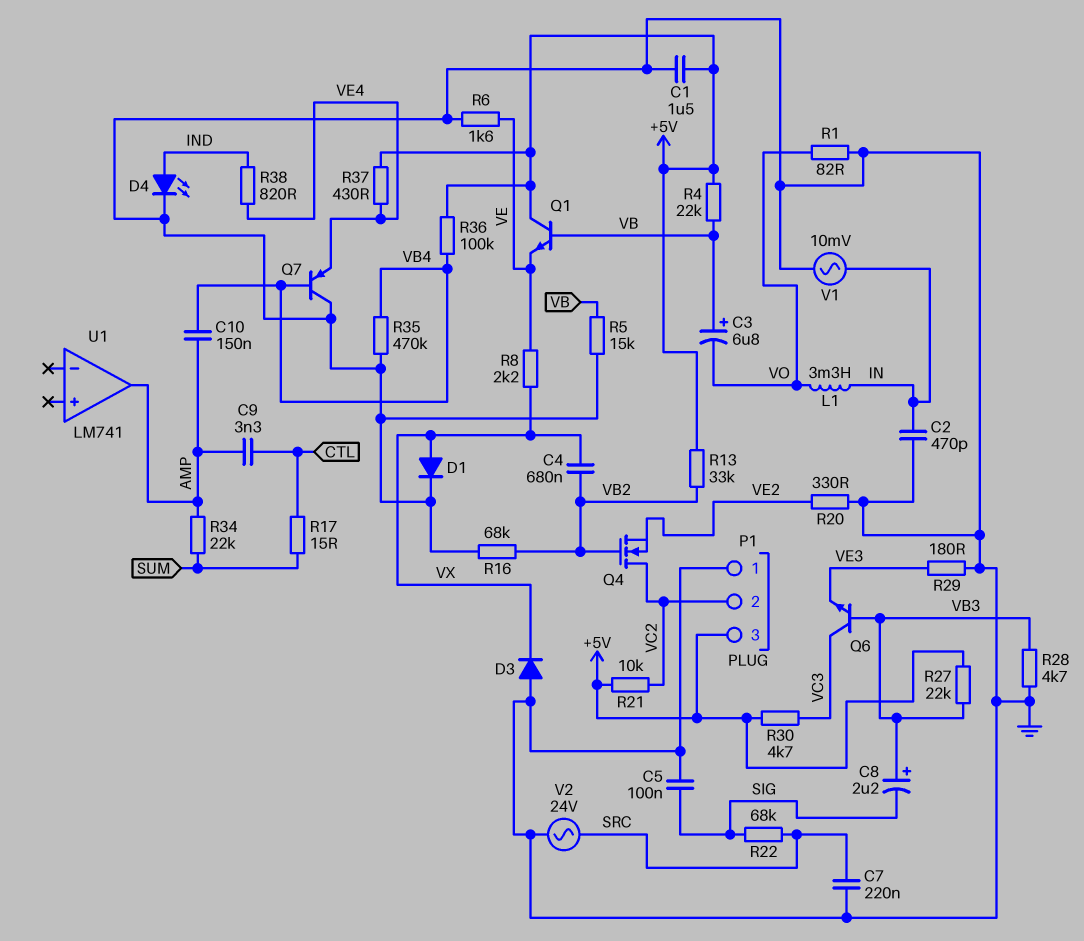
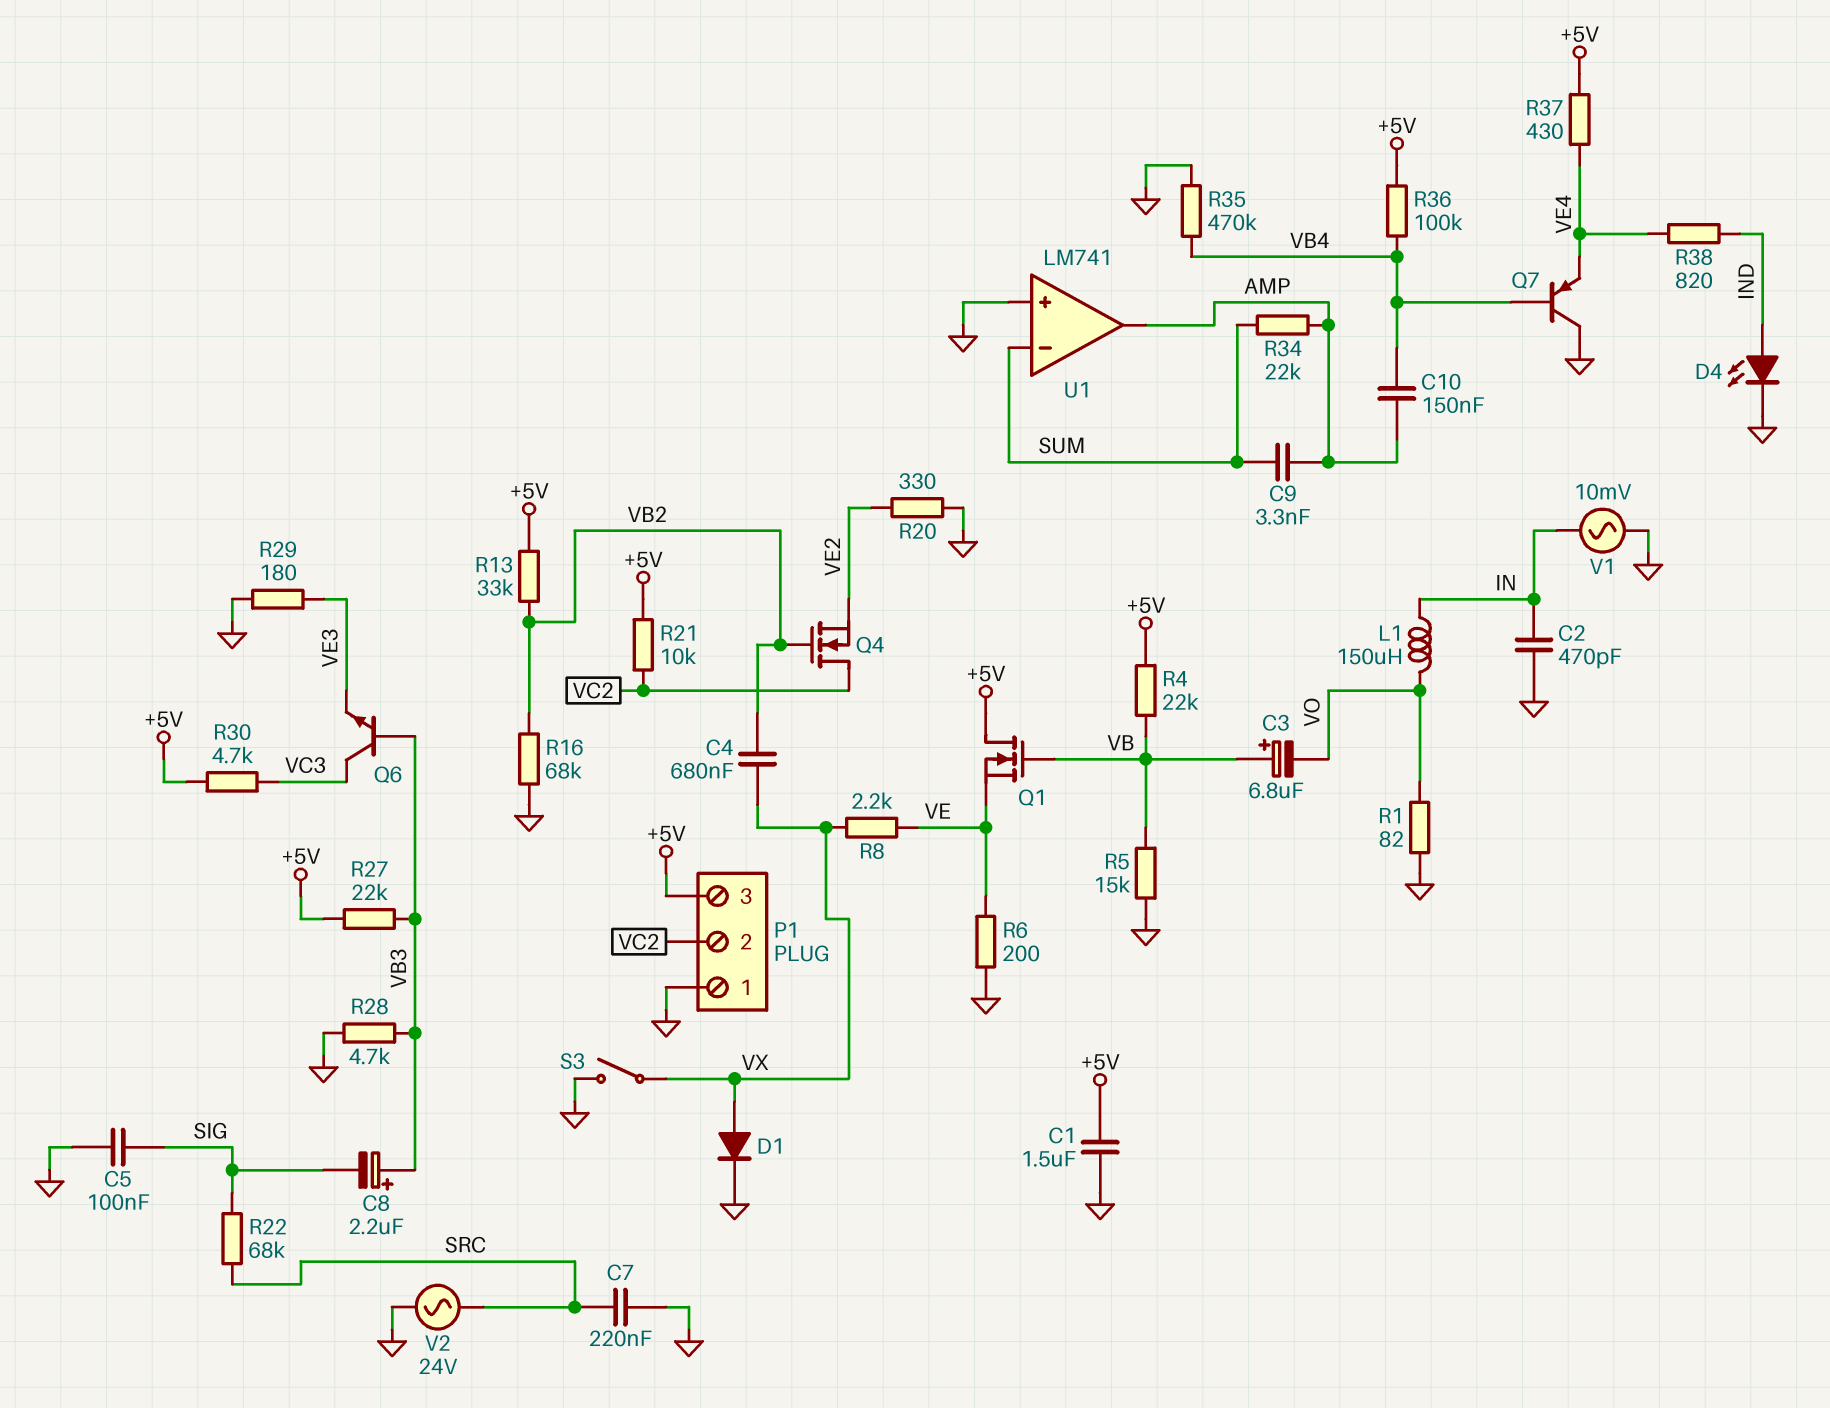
C9: 3.3nF (AMP, CTL) -> 3.3nF (AMP, SUM)
D3: diode (A GND, K VX) -> none
L1: 3.3mH (IN, VO) -> 150uH (IN, VO)
Q1: NPN (B VB, C +5V, E VE) -> NMOS (G VB, D +5V, S VE)
R6: 1.6k (GND, VE) -> 200 (GND, VE)
R17: 15 (CTL, SUM) -> none
S3: none -> switch (GND, VX)
U1 pin in+: none -> GND
U1 pin in-: none -> SUM

